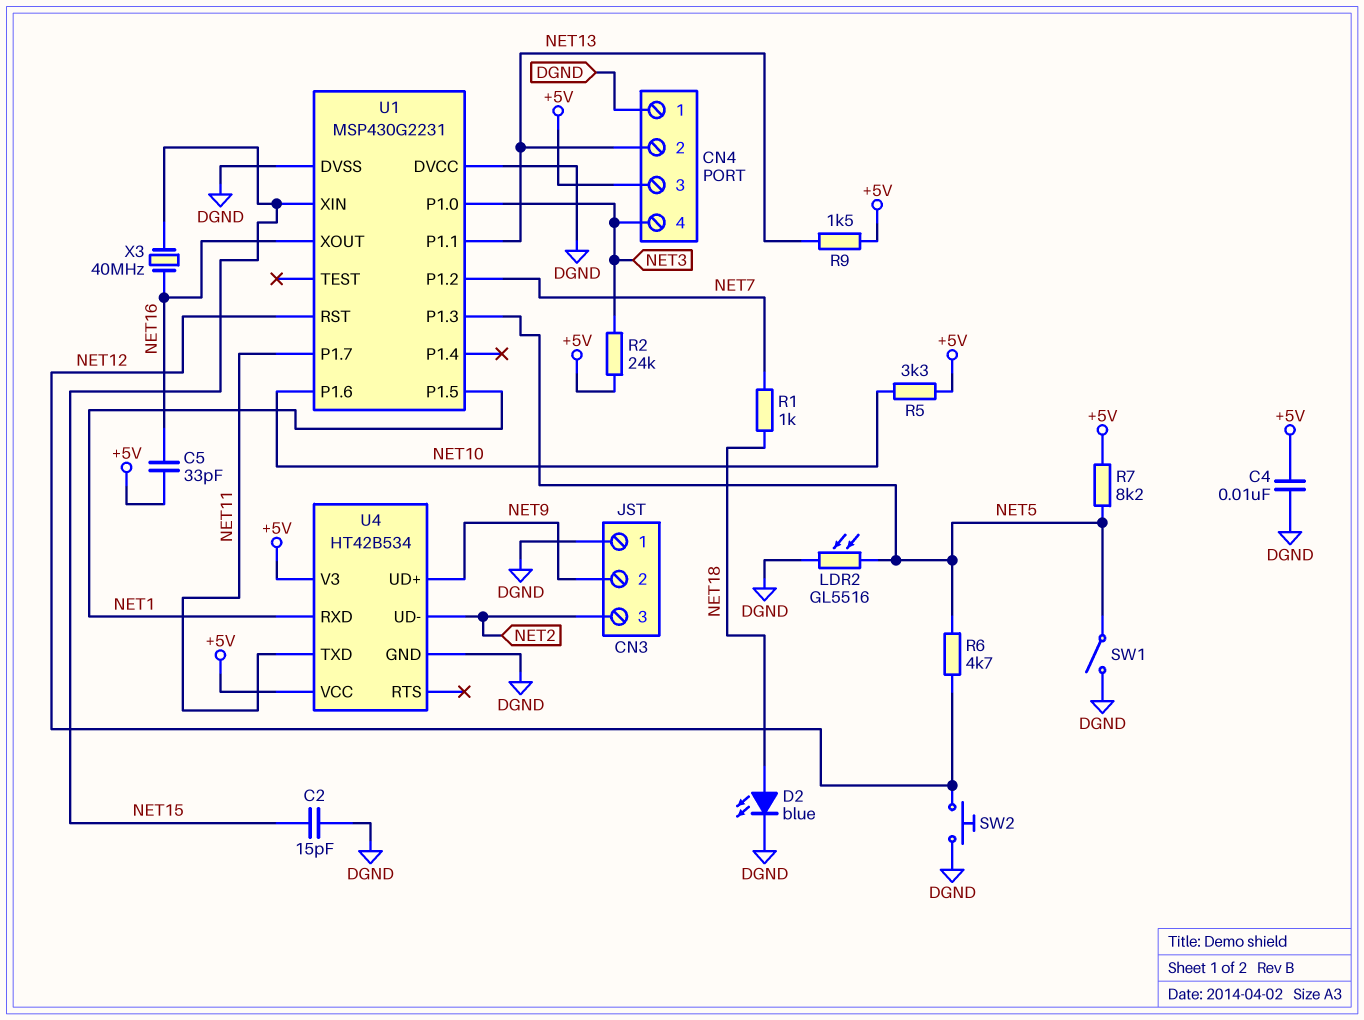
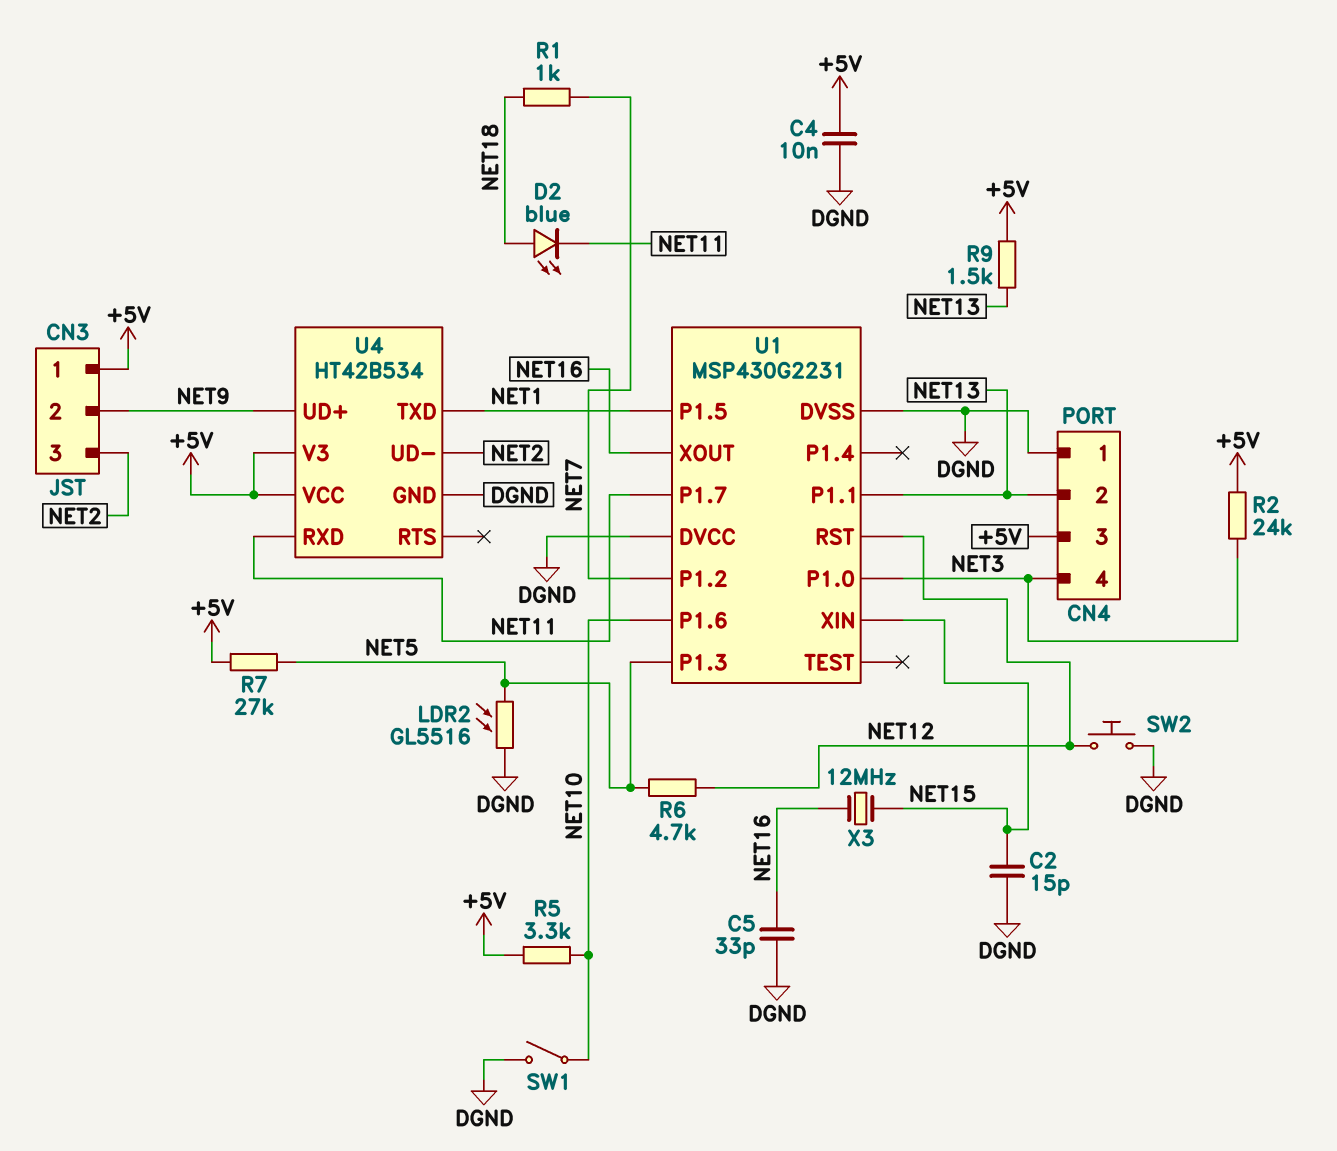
C5: 33pF (+5V, NET16) -> 33pF (DGND, NET16)
CN3 pin 1: DGND -> +5V
D2: LED blue (A NET18, K DGND) -> LED blue (A NET18, K NET11)
R7: 8.2k (+5V, NET5) -> 27k (+5V, NET5)
SW1: switch (DGND, NET5) -> switch (DGND, NET10)
U4 pin RXD: NET1 -> NET11
U4 pin TXD: NET11 -> NET1
X3: 40MHz (NET15, NET16) -> 12MHz (NET15, NET16)

